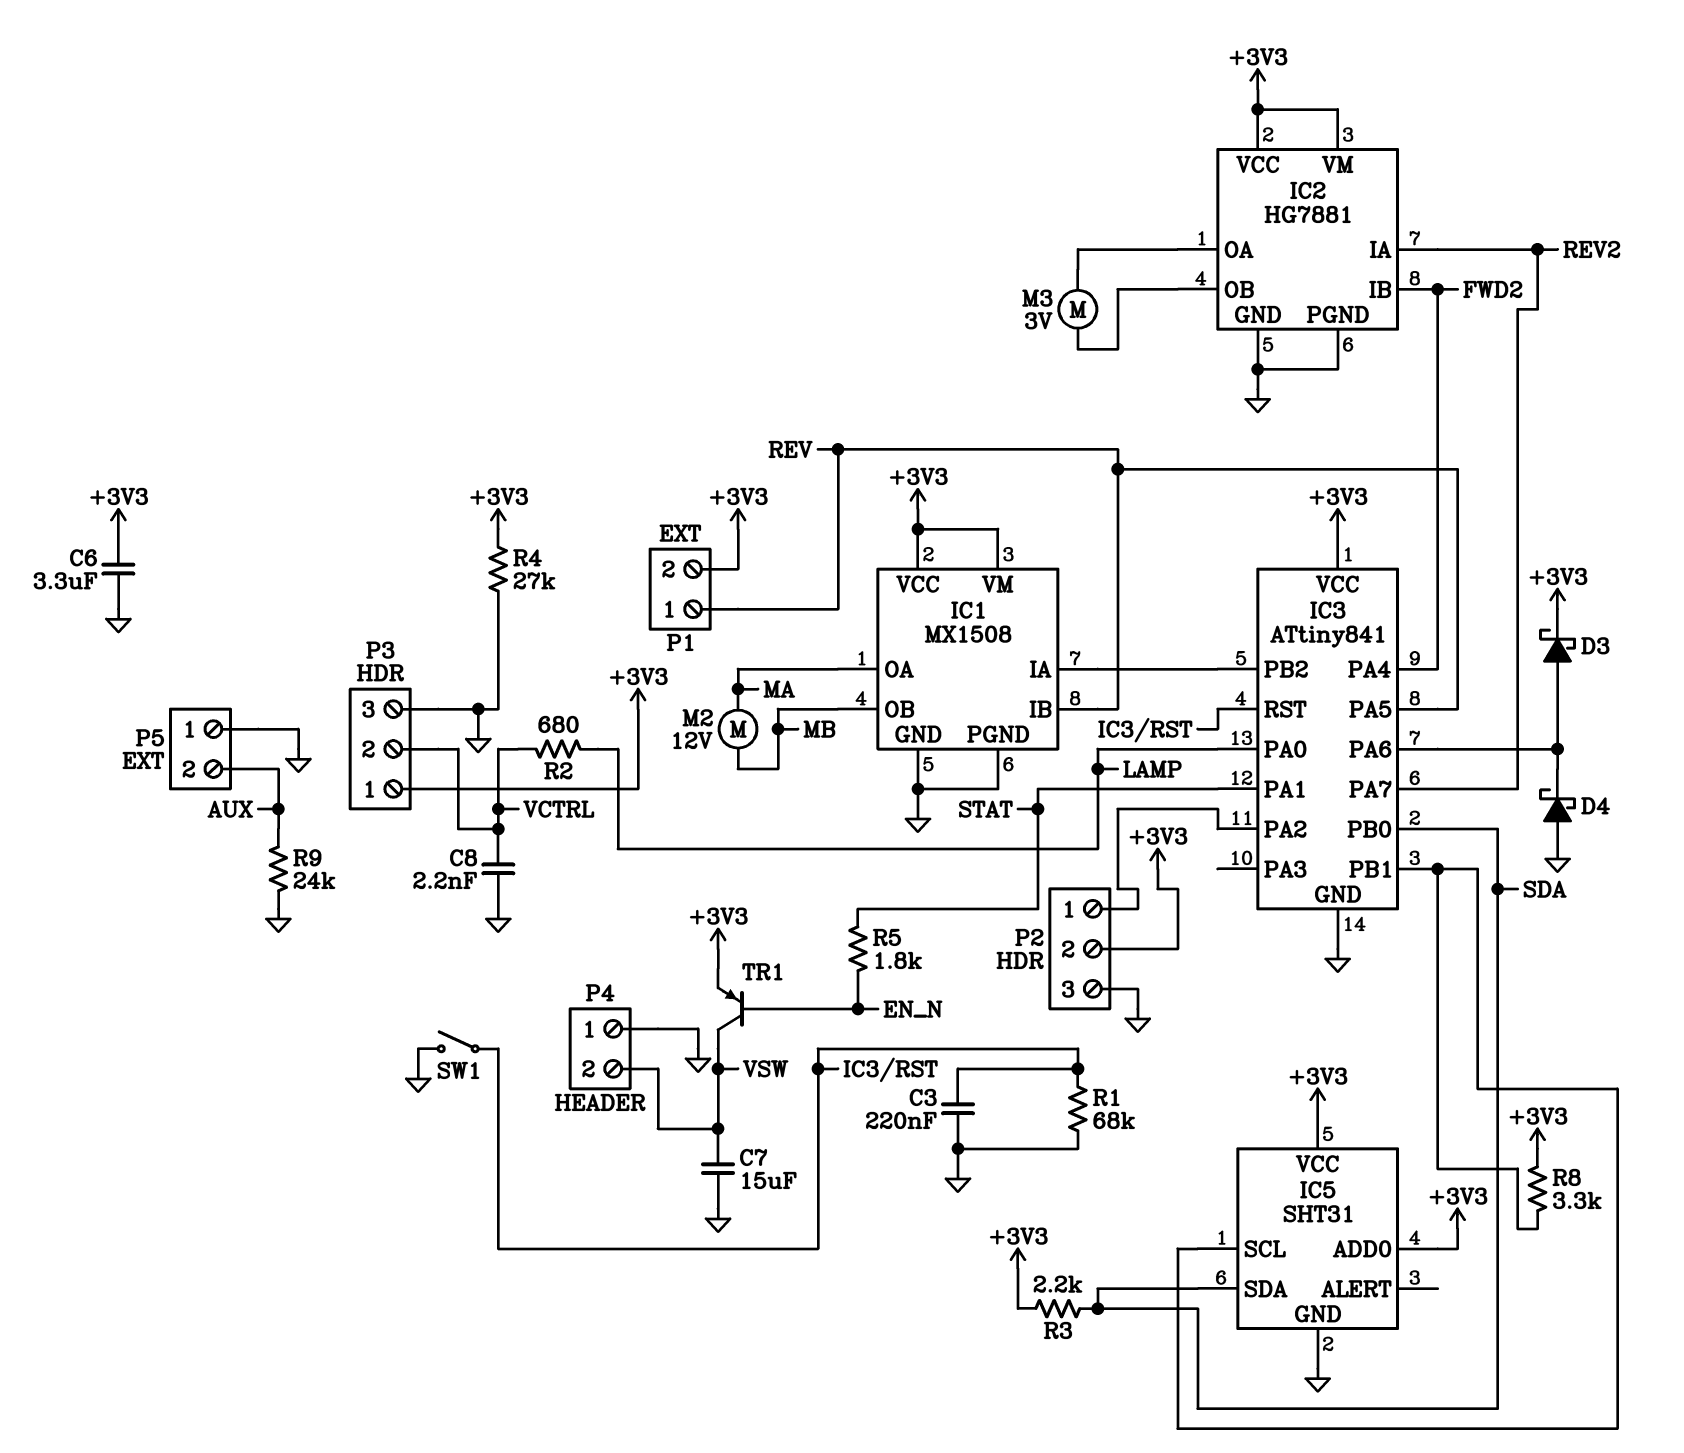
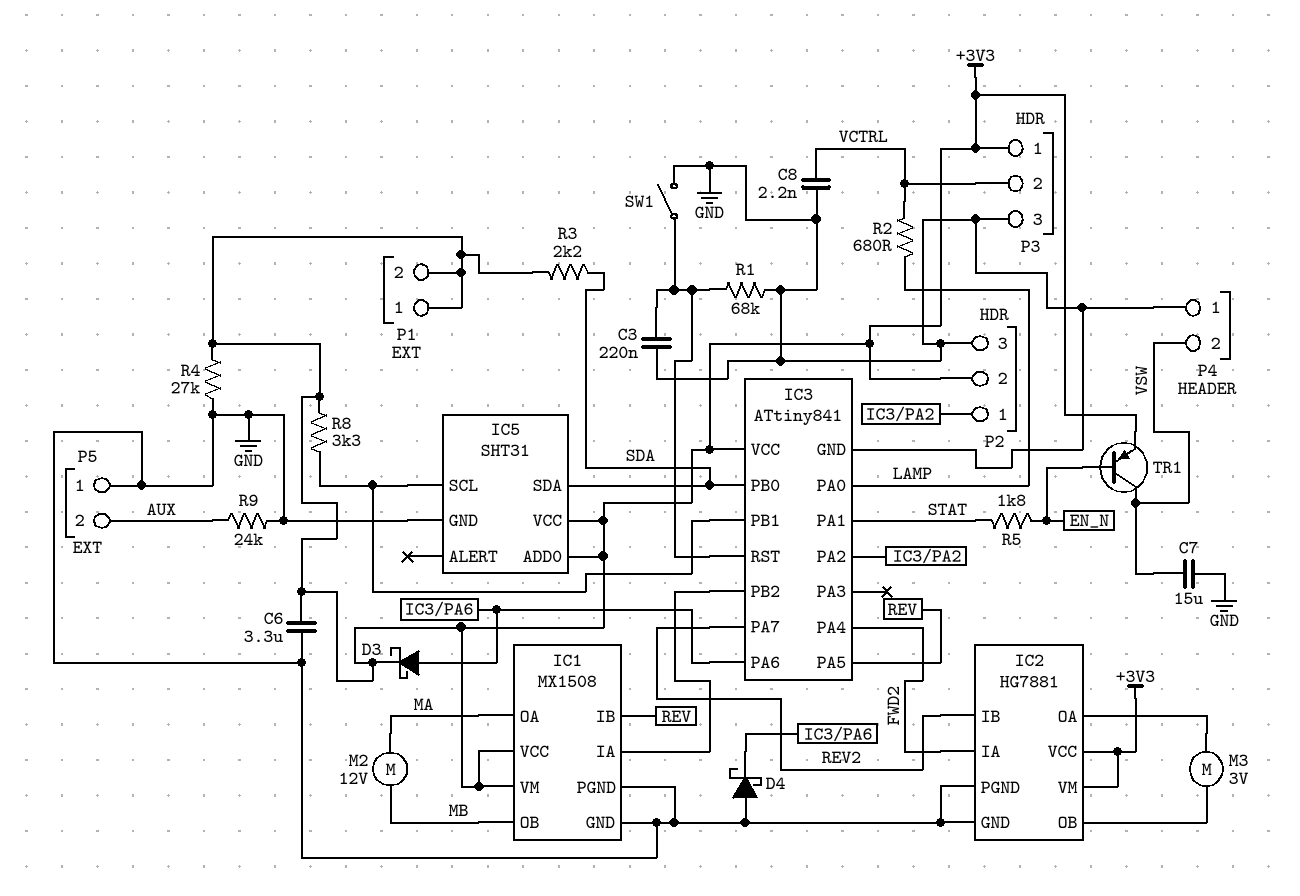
IC2 pin IA: REV2 -> FWD2
IC2 pin IB: FWD2 -> REV2
P1 pin 1: REV -> +3V3

